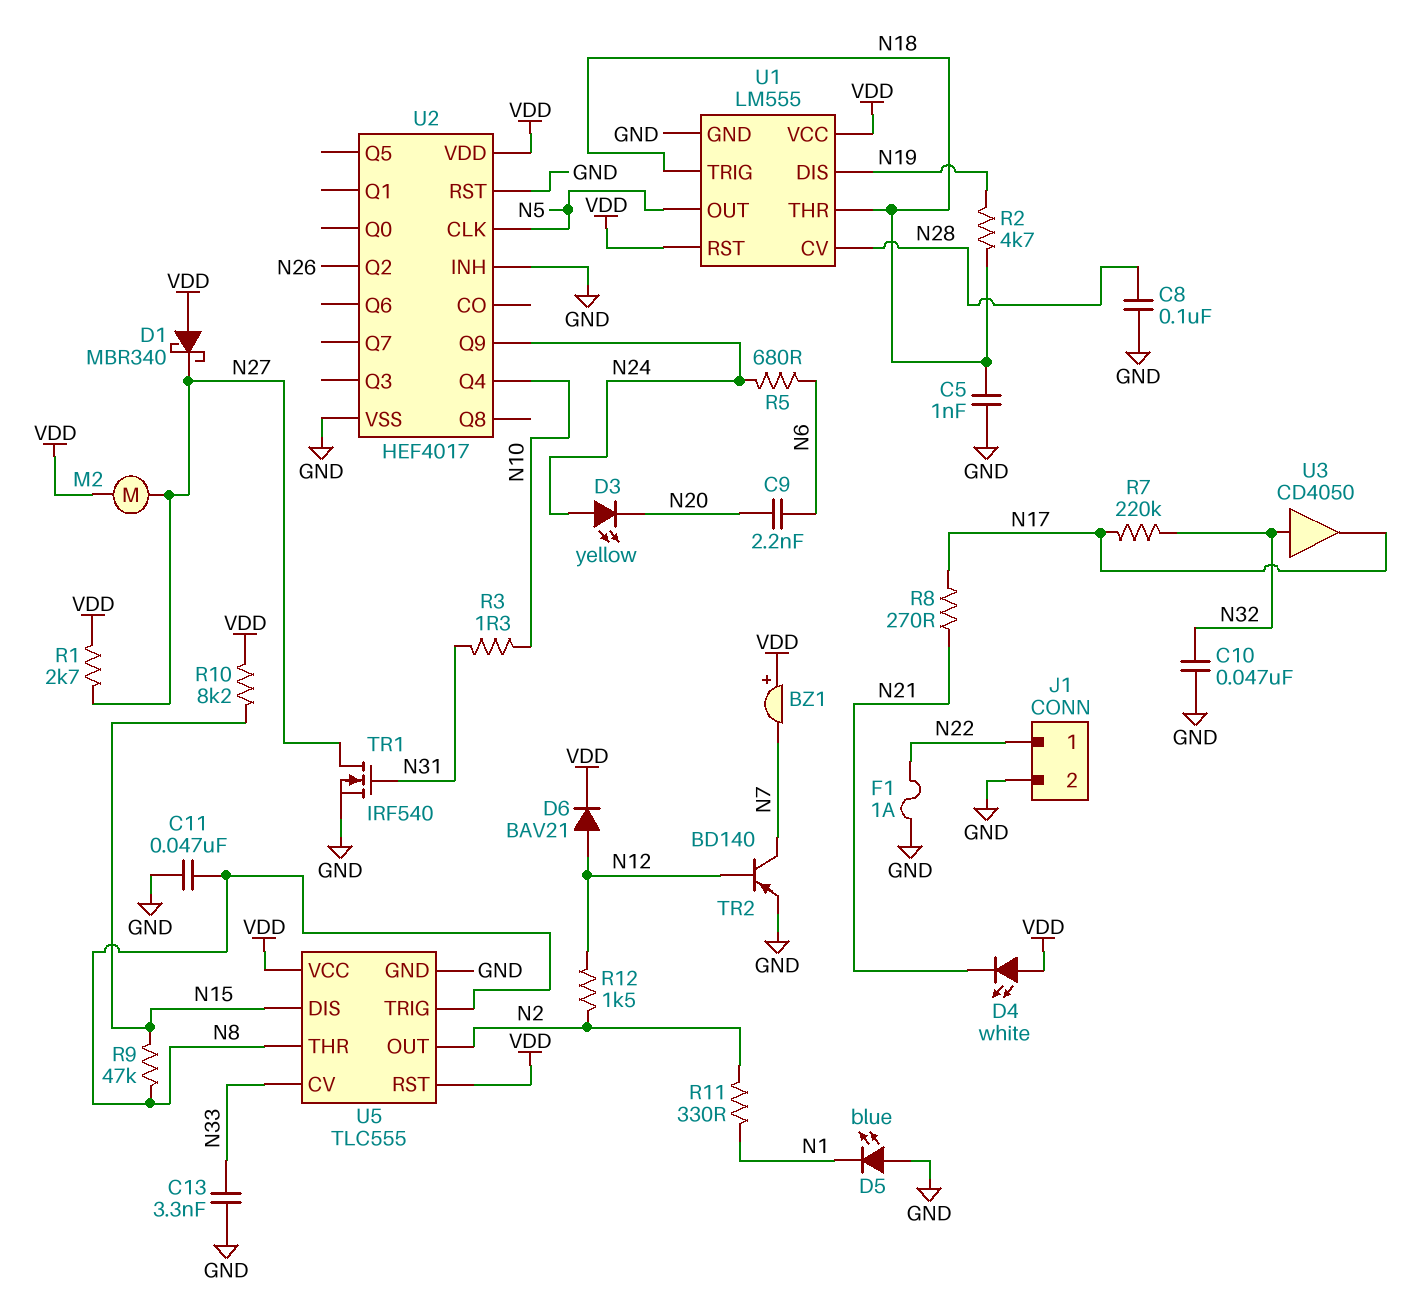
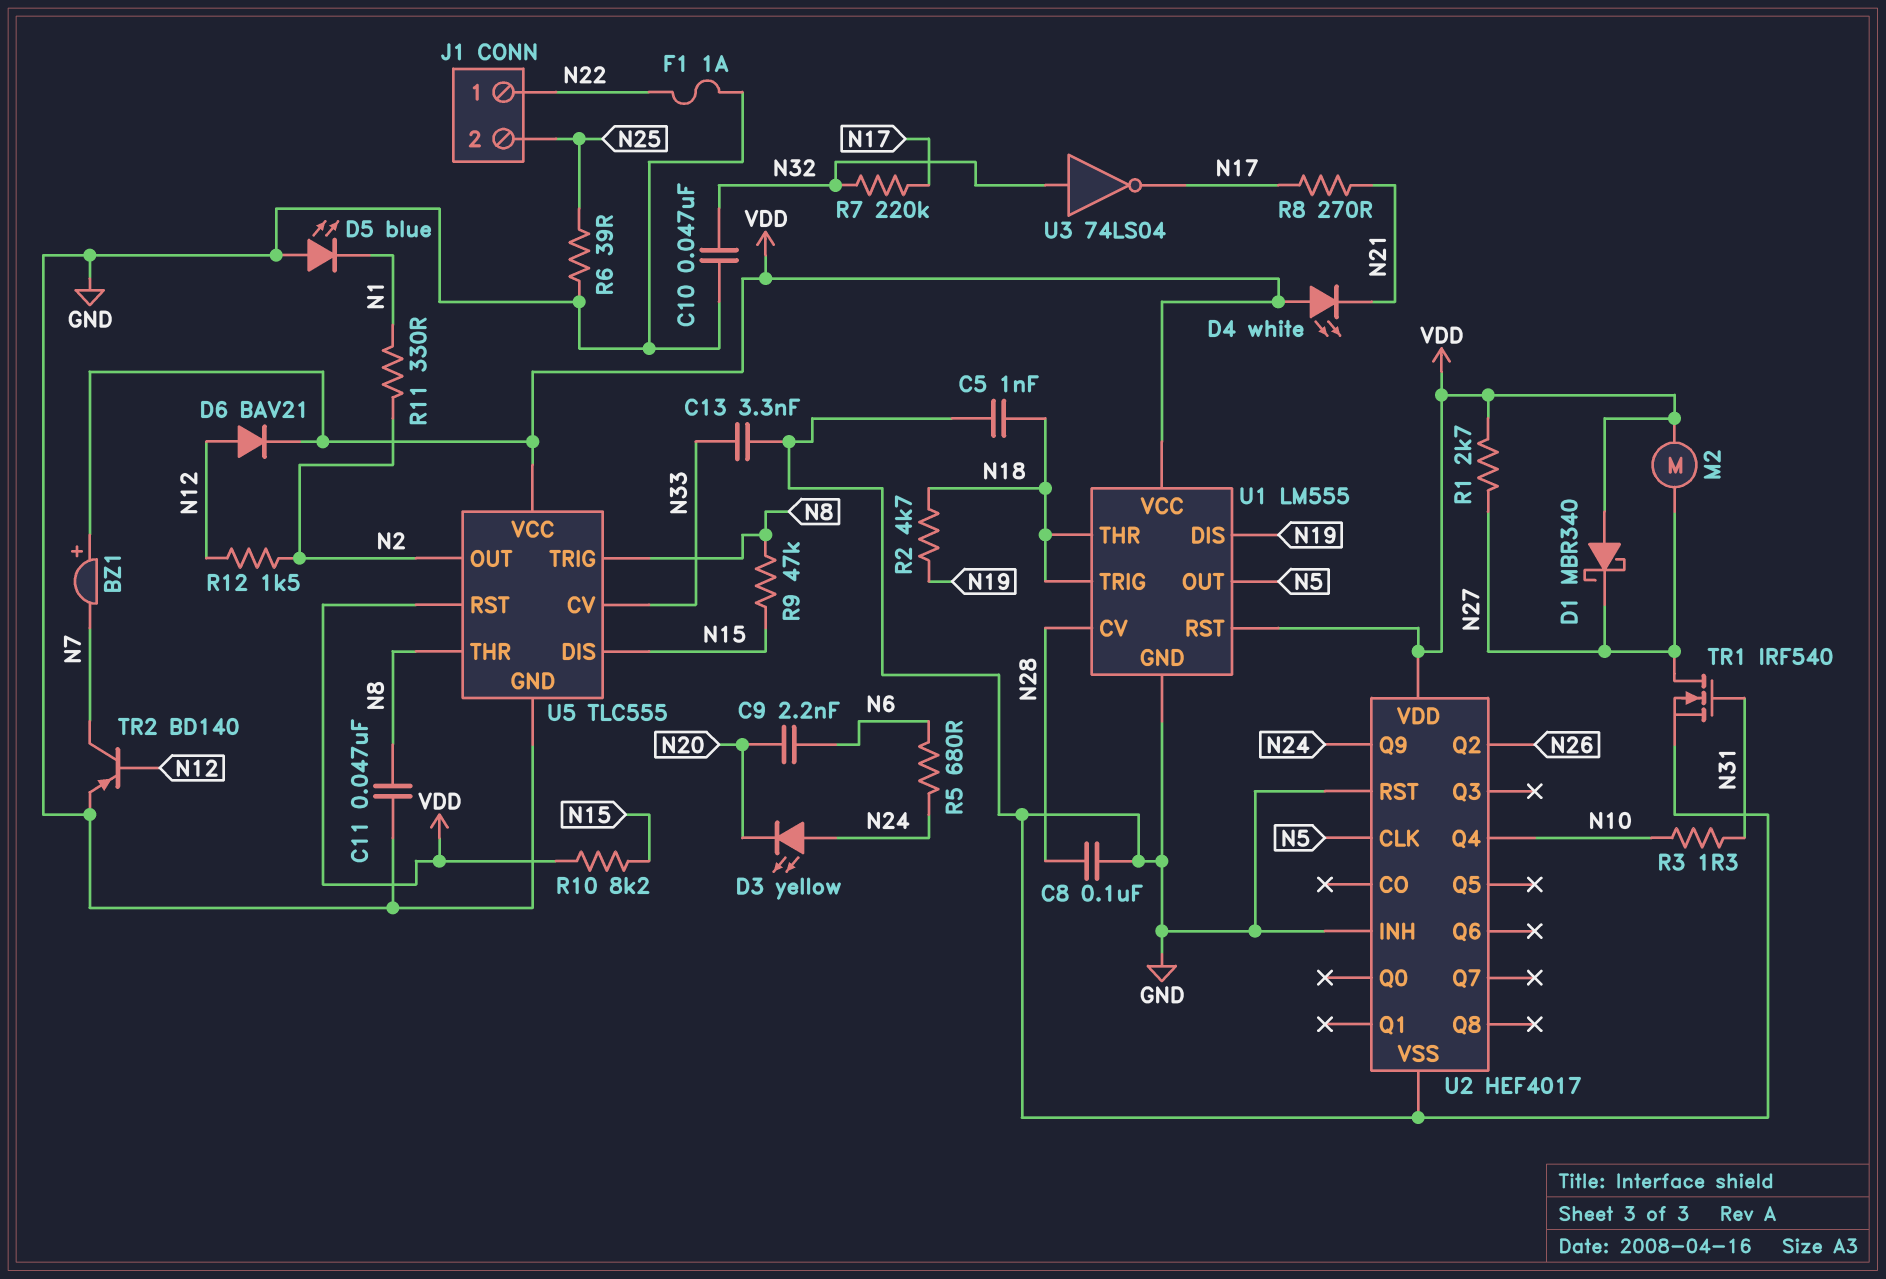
J1 pin 2: GND -> N25
R6: none -> 39 (GND, N25)
U3: buffer CD4050 (in N32, out N17) -> NOT 74LS04 (in N32, out N17)

